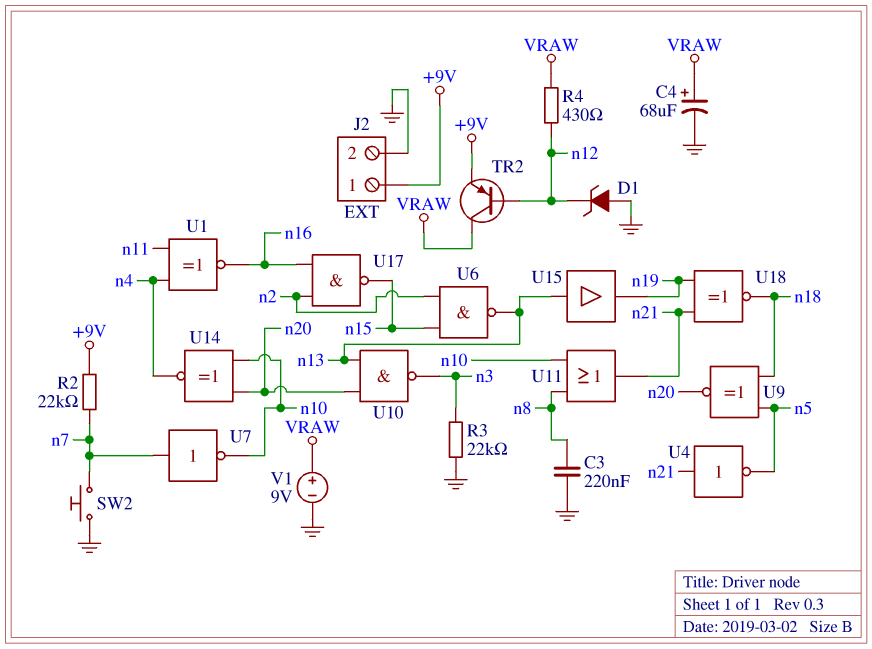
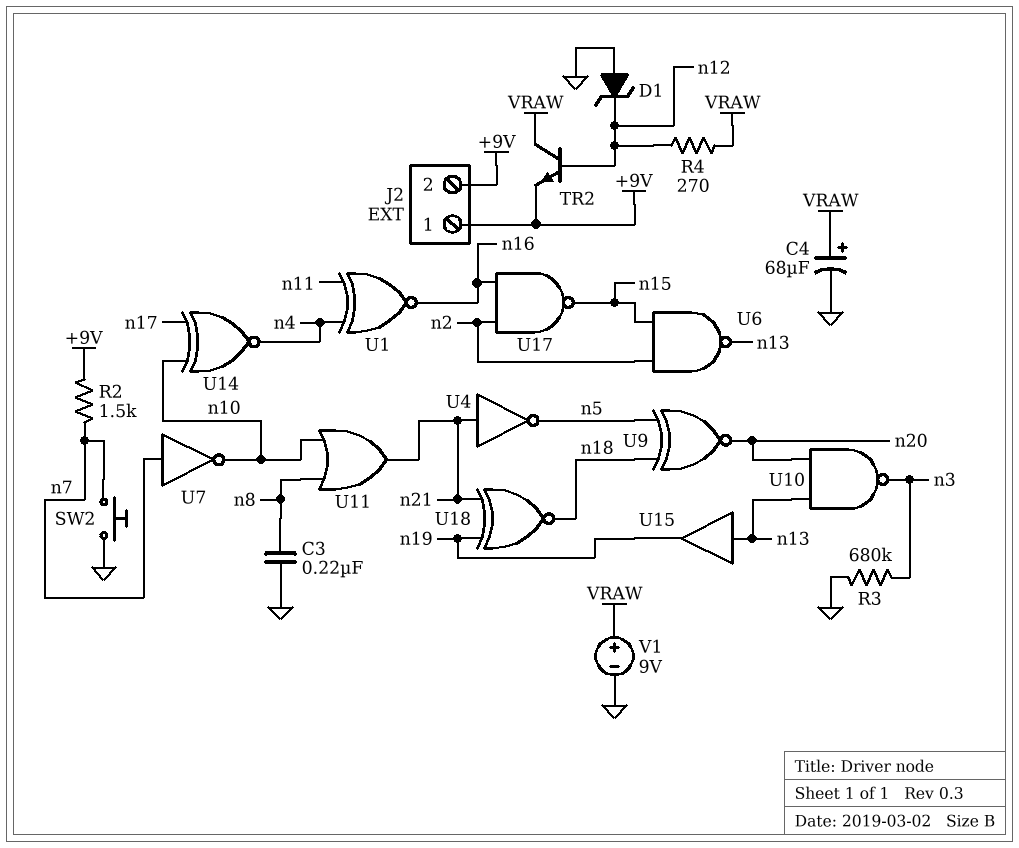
J2 pin 2: GND -> +9V
R2: 22k (+9V, n7) -> 1.5k (+9V, n7)
R3: 22k (GND, n3) -> 680k (GND, n3)
R4: 430 (VRAW, n12) -> 270 (VRAW, n12)
TR2: PNP (B n12, C VRAW, E +9V) -> NPN (B n12, C VRAW, E +9V)
U14: XNOR (in n10, in n20, out n4) -> XNOR (in n10, in n17, out n4)

